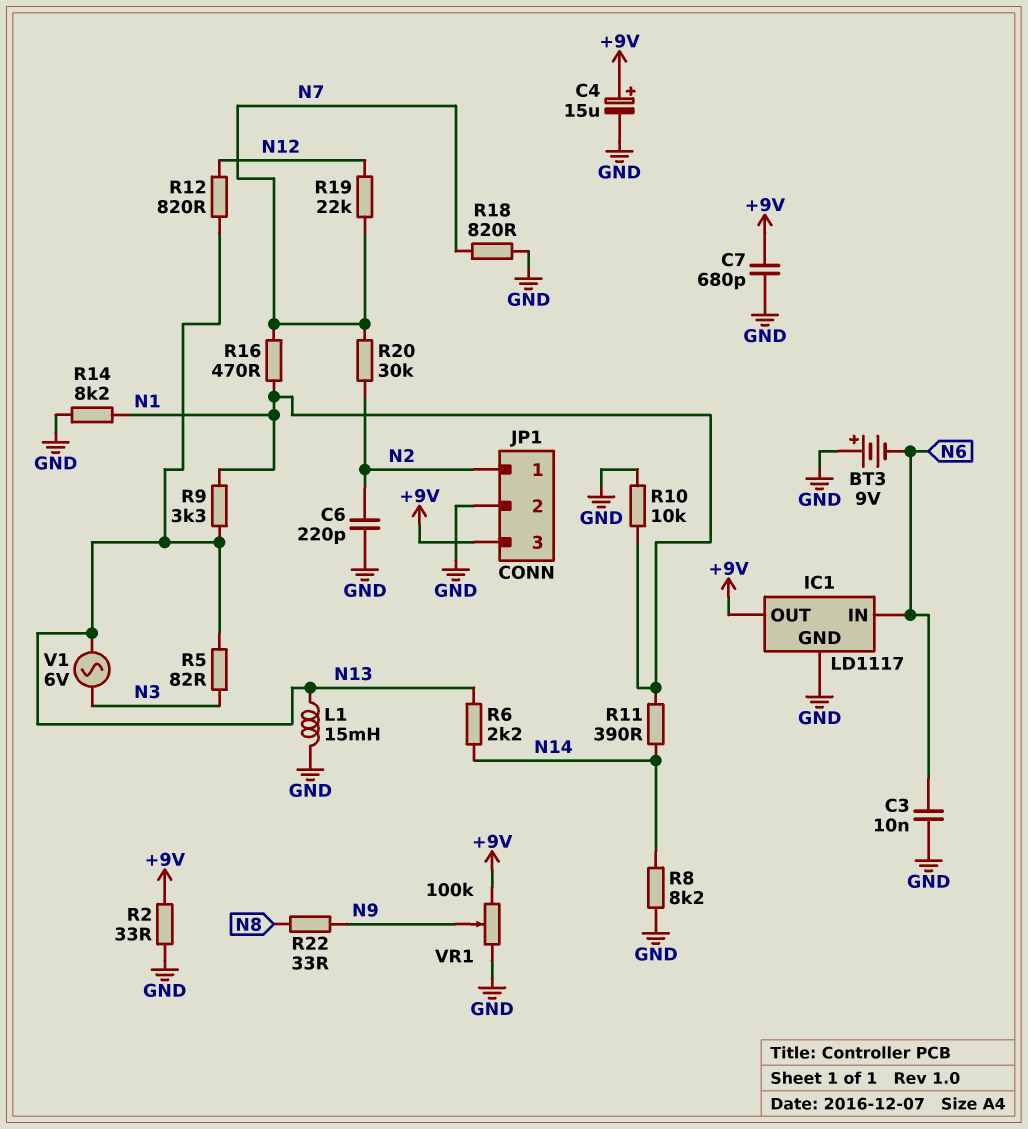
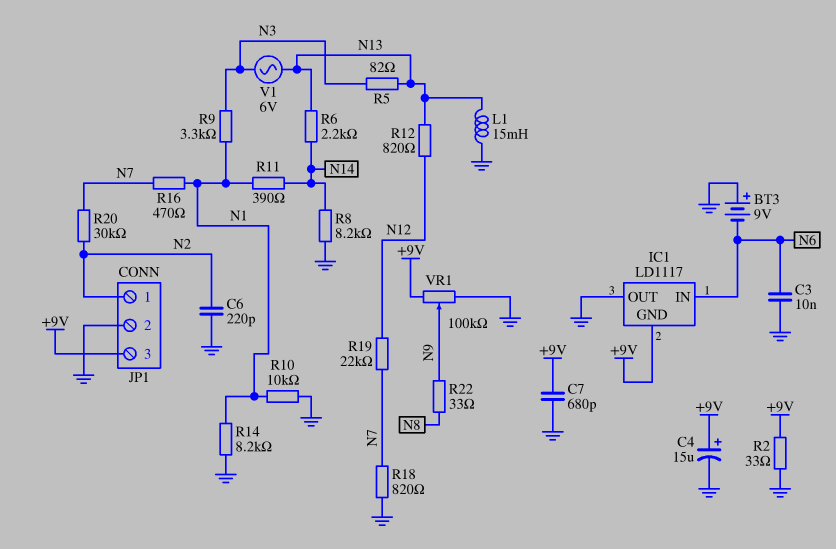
IC1 pin GND: GND -> +9V
IC1 pin OUT: +9V -> GND
R9: 3.3k (N1, N13) -> 3.3k (N1, N3)

